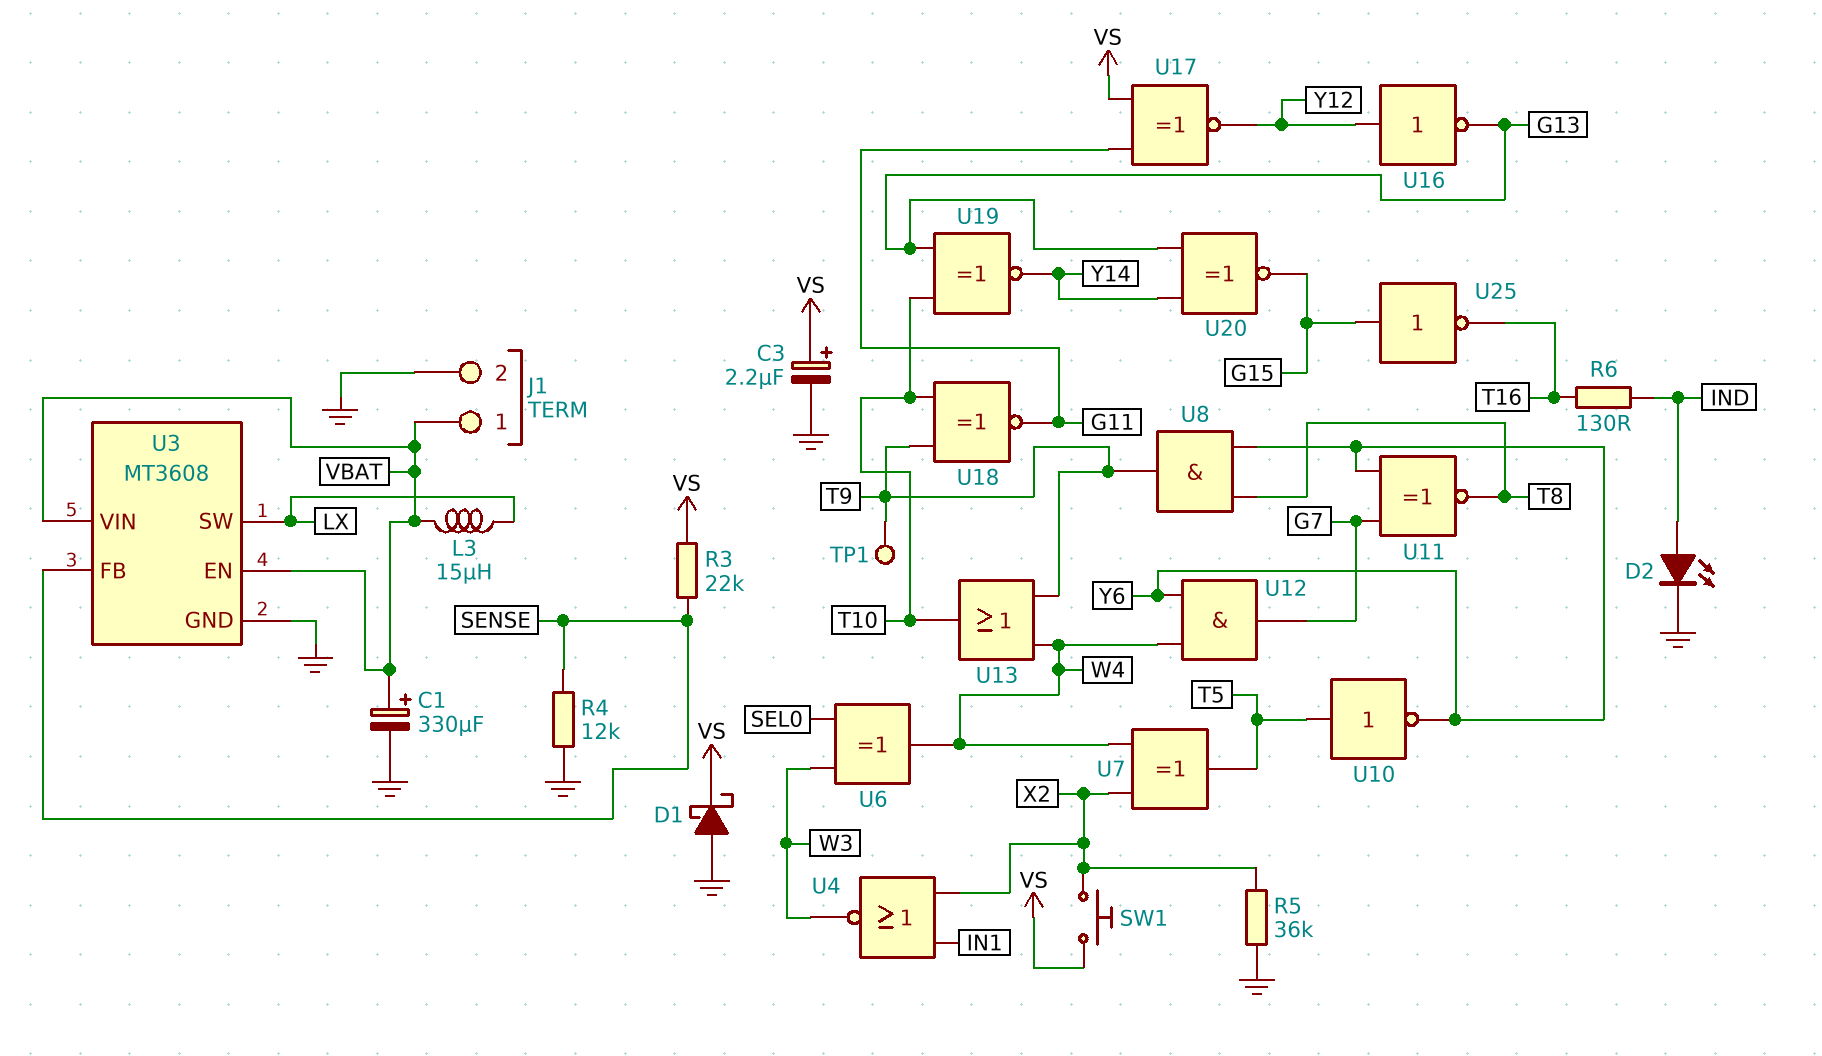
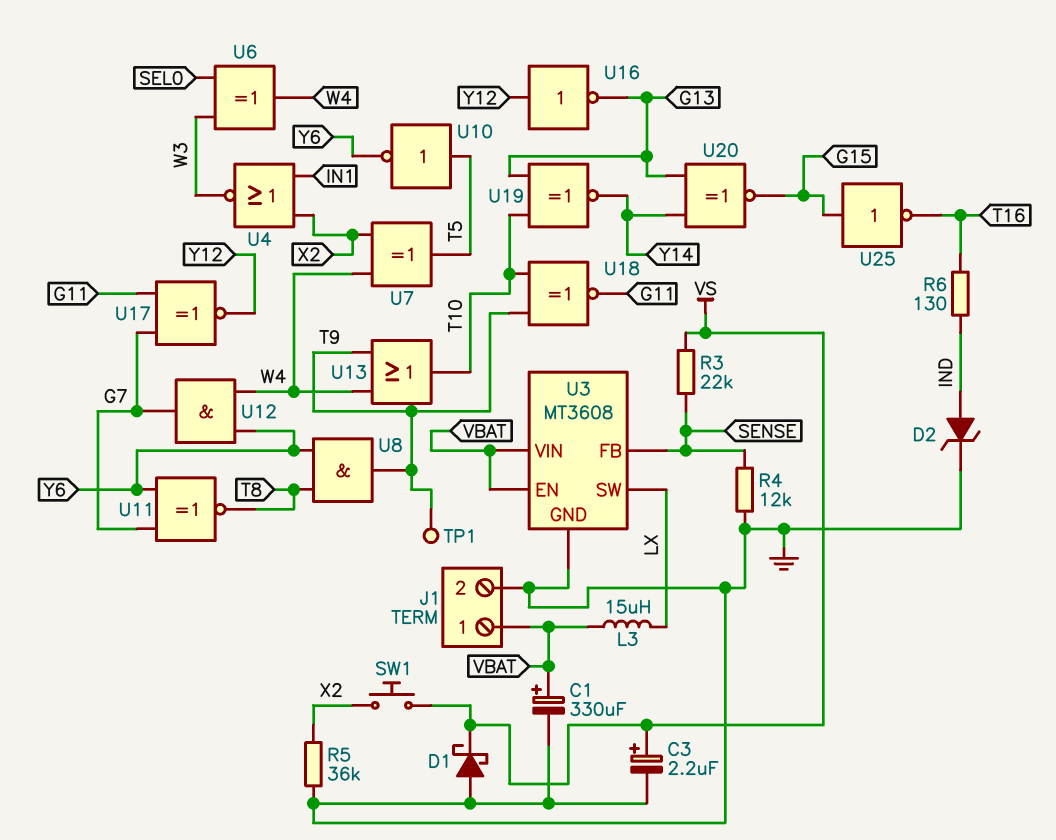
D2: LED (A IND, K GND) -> zener (A IND, K GND)
U17: XNOR (in G11, in VS, out Y12) -> XNOR (in G7, in G11, out Y12)

